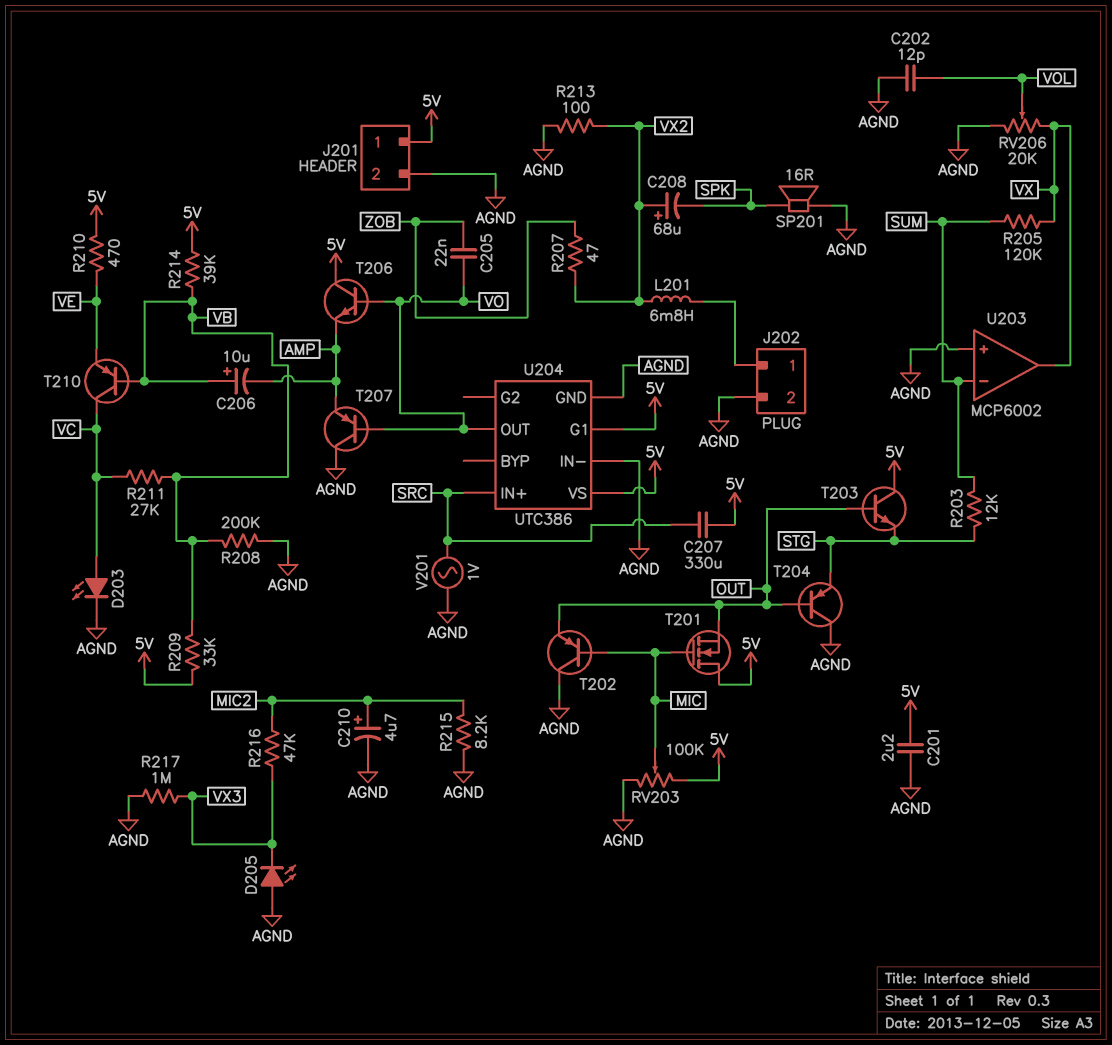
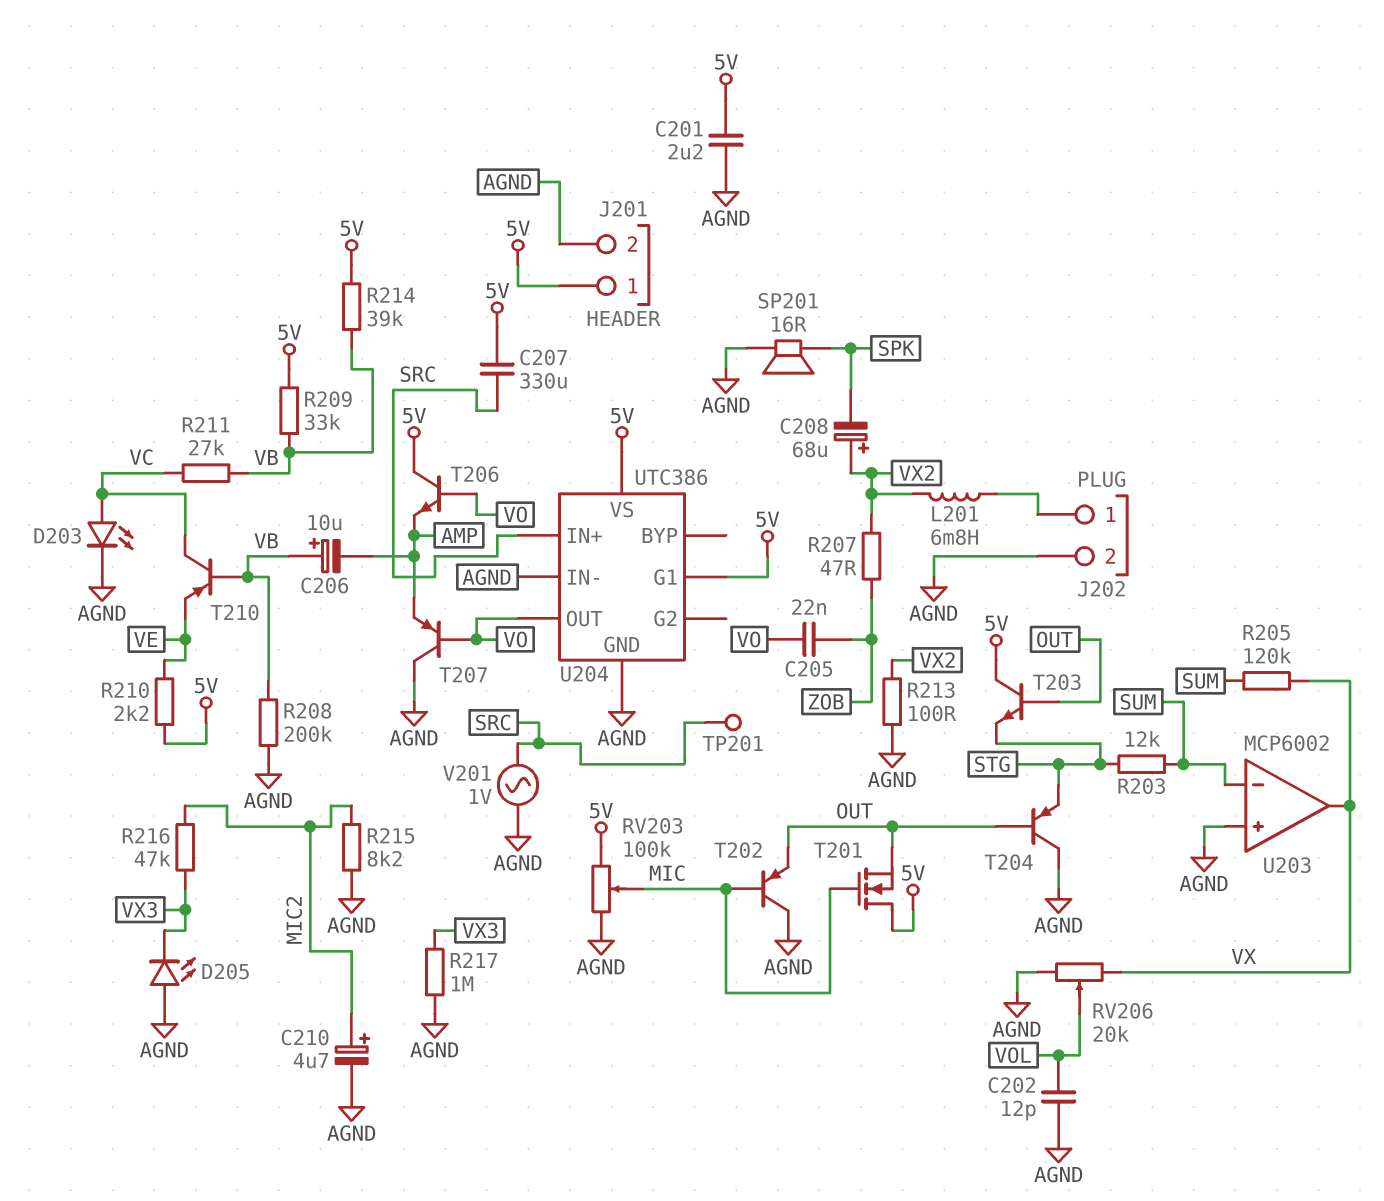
R210: 470 (5V, VE) -> 2.2k (5V, VE)
TP201: none -> test point (SRC)

